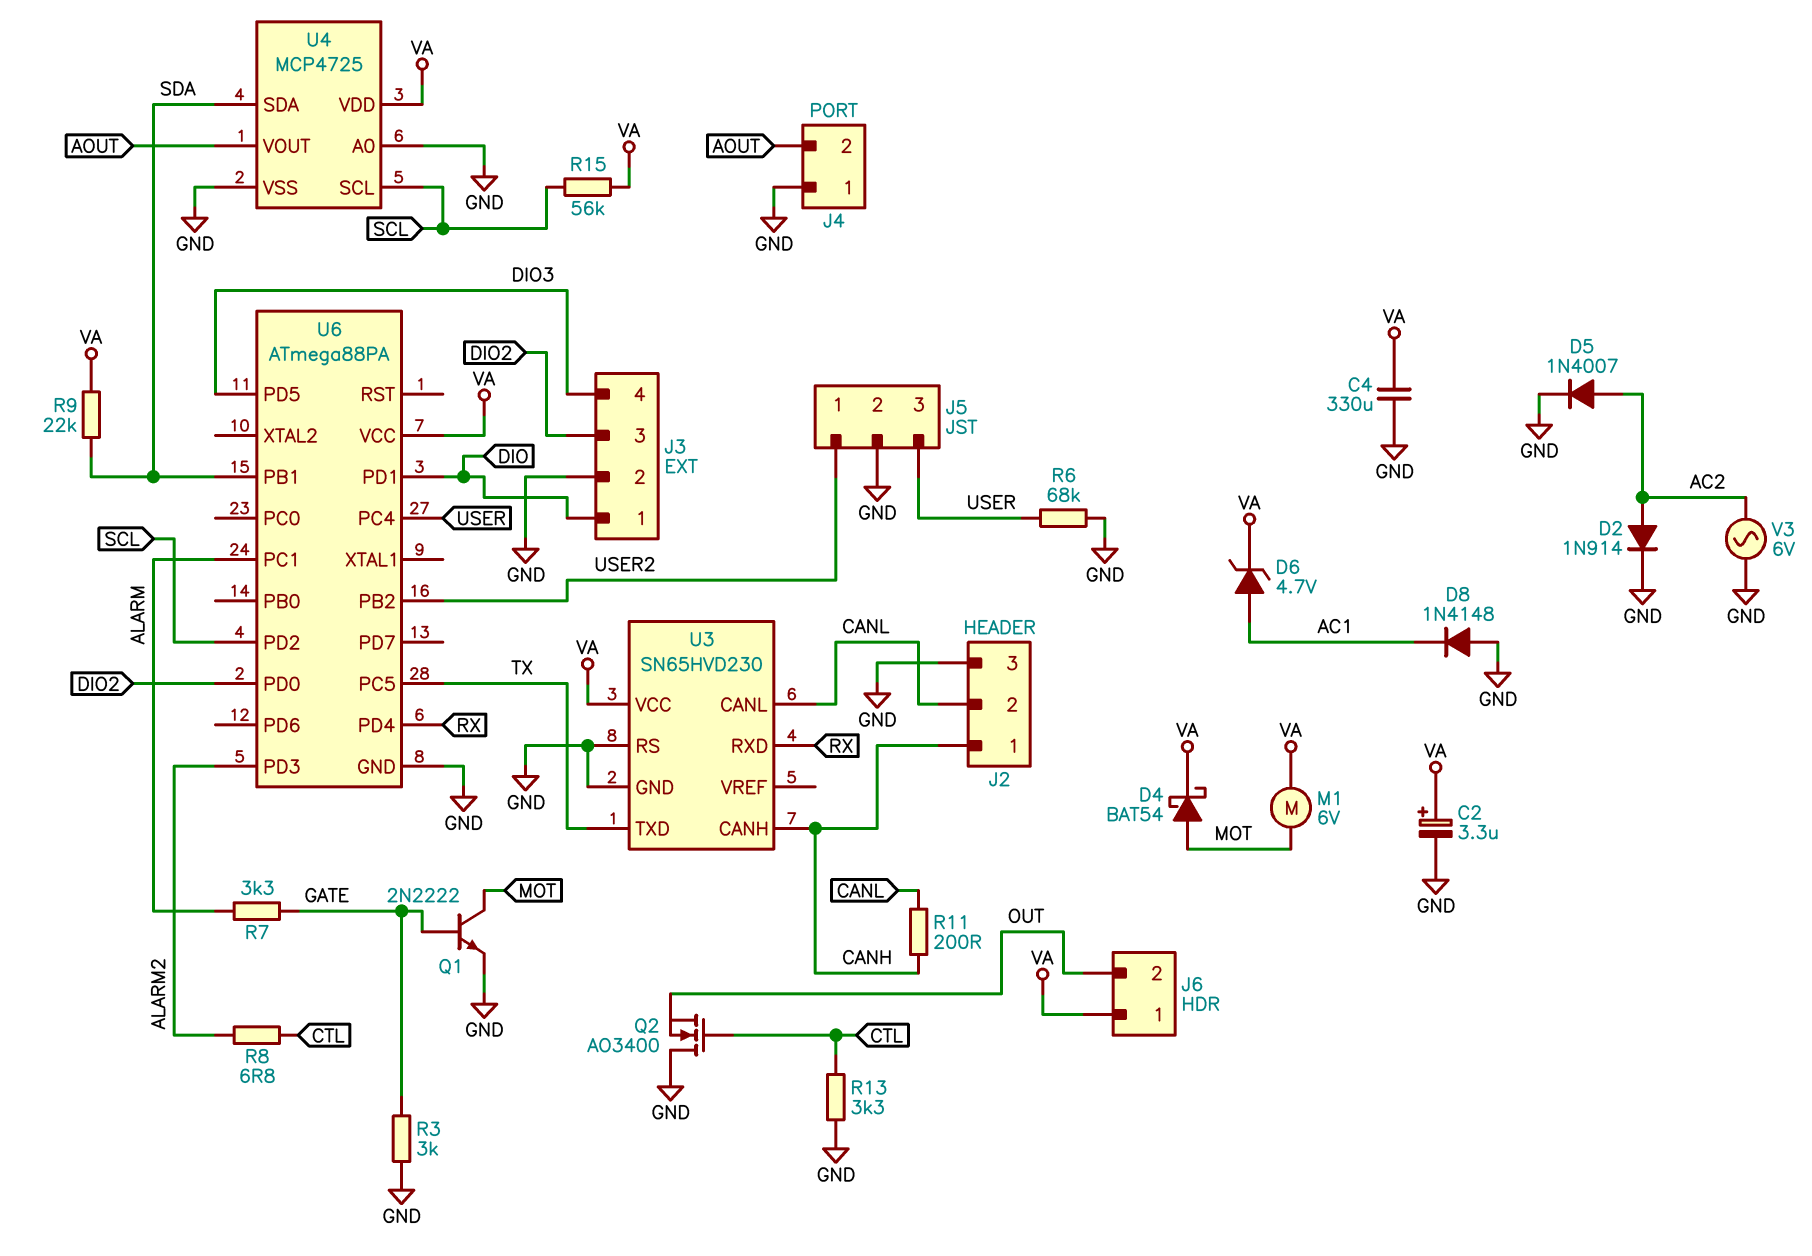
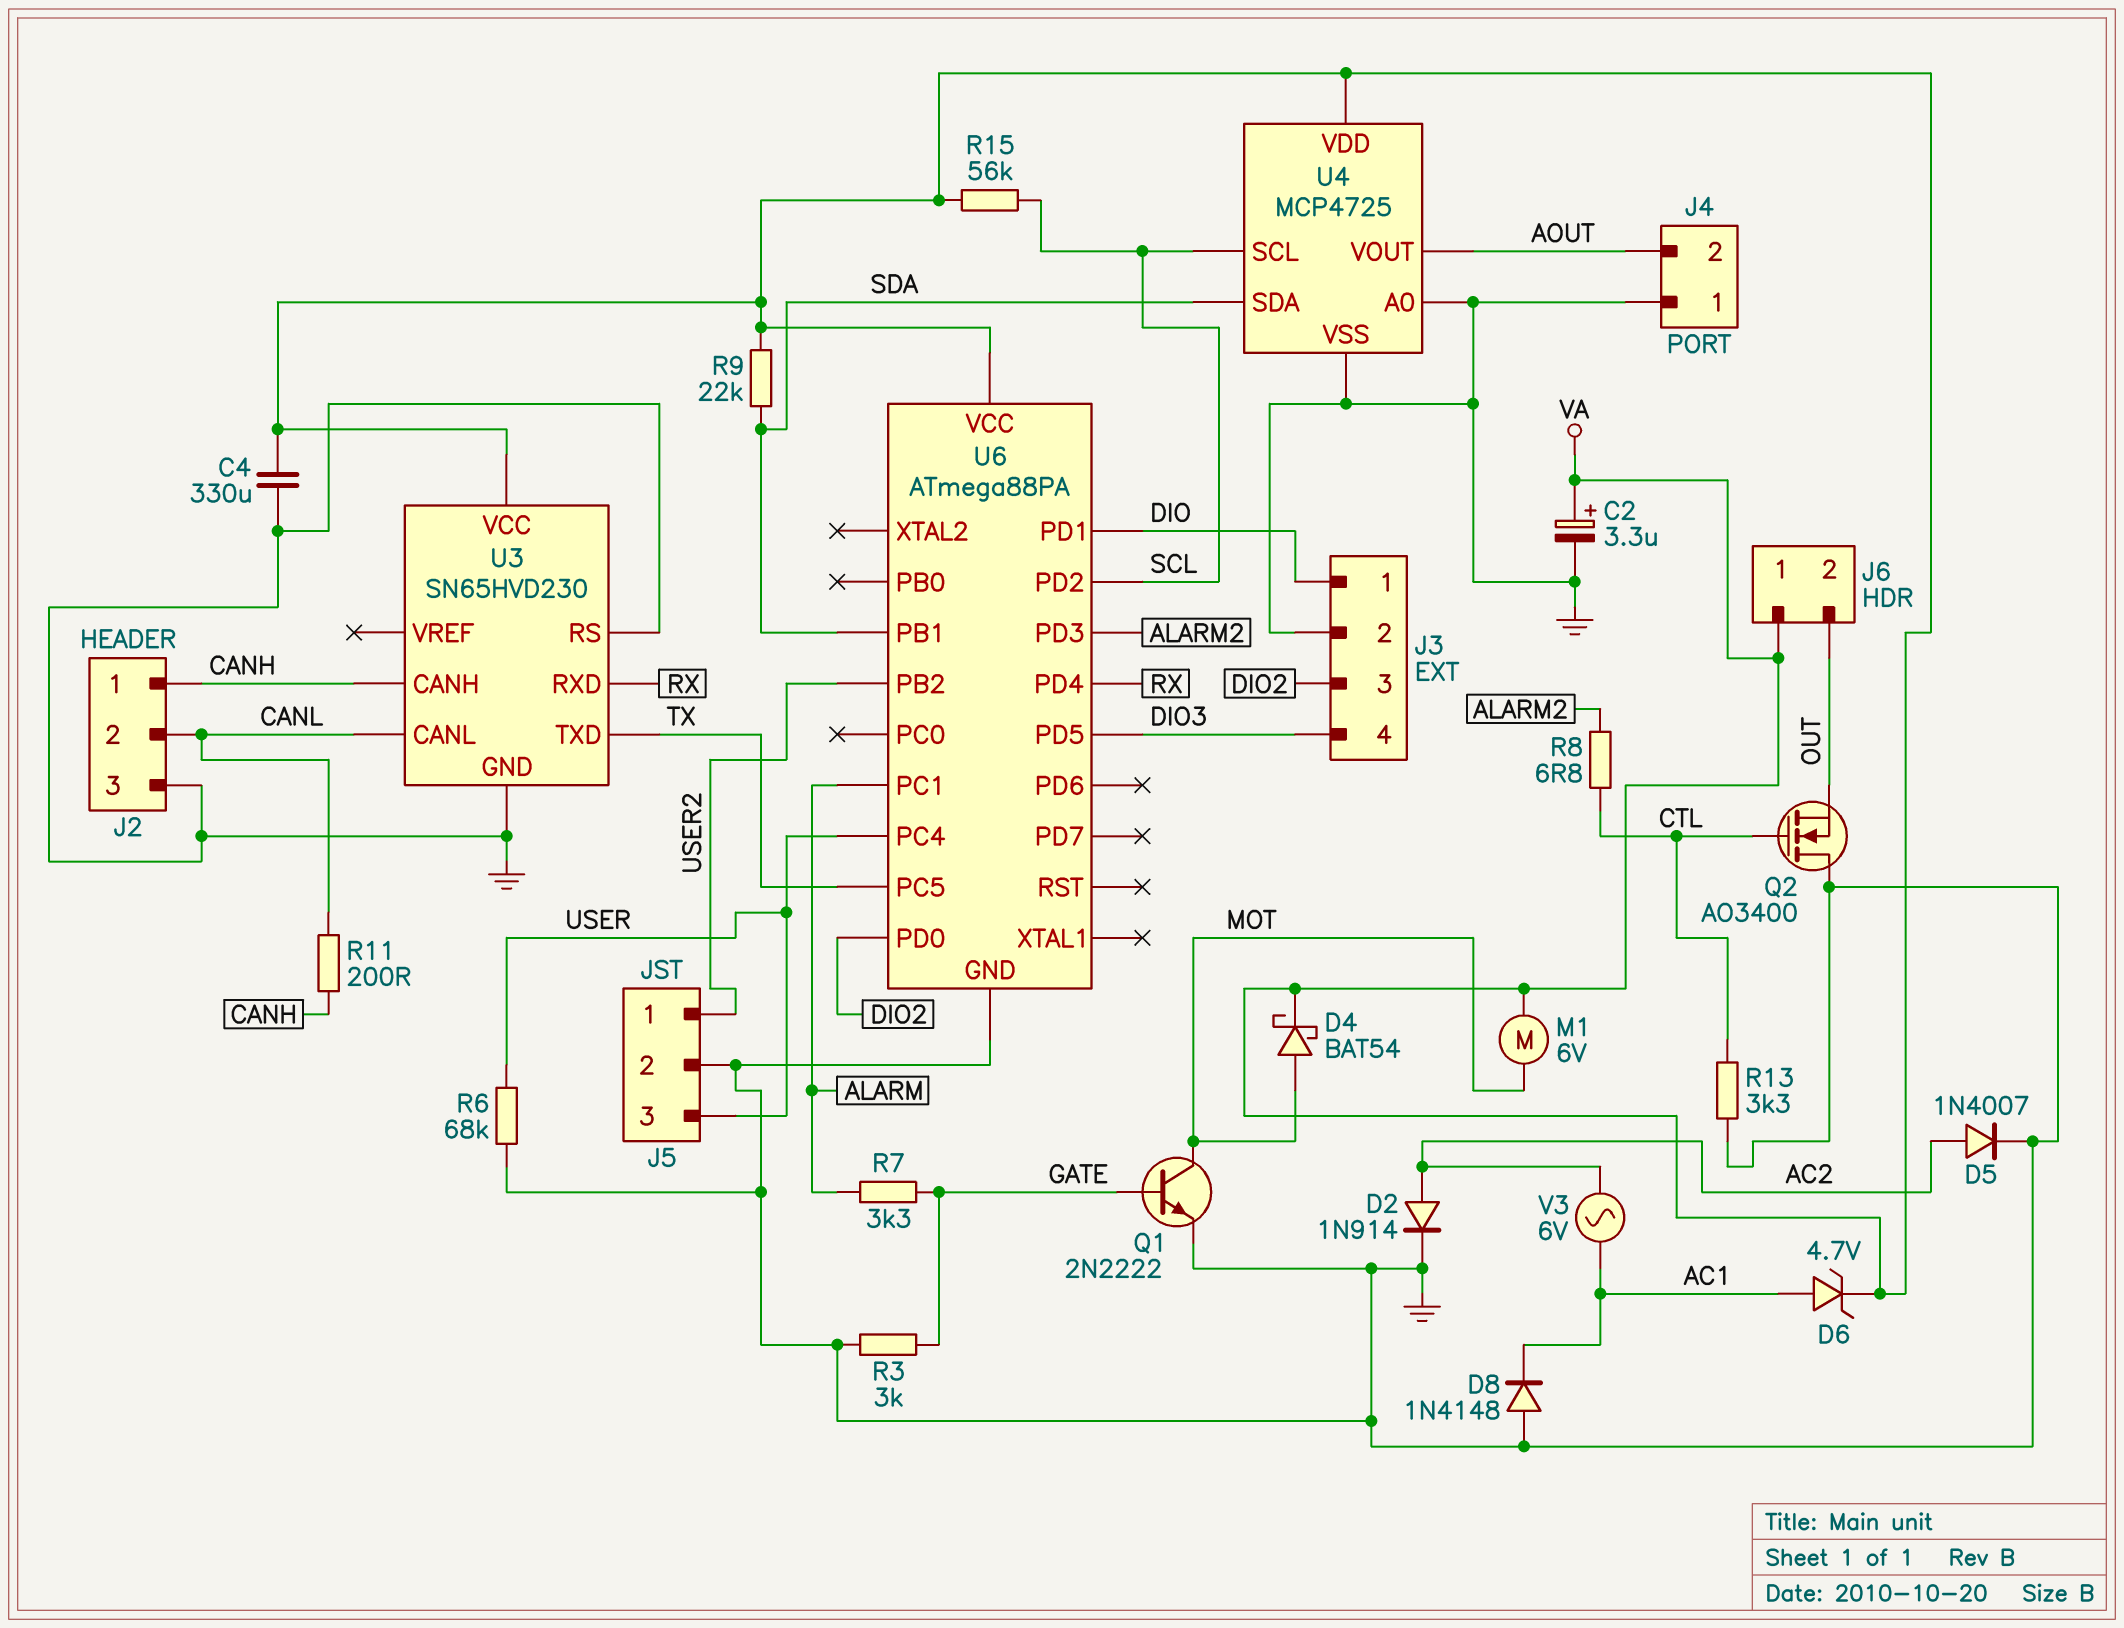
V3: AC 6V (AC2, GND) -> AC 6V (AC1, AC2)

